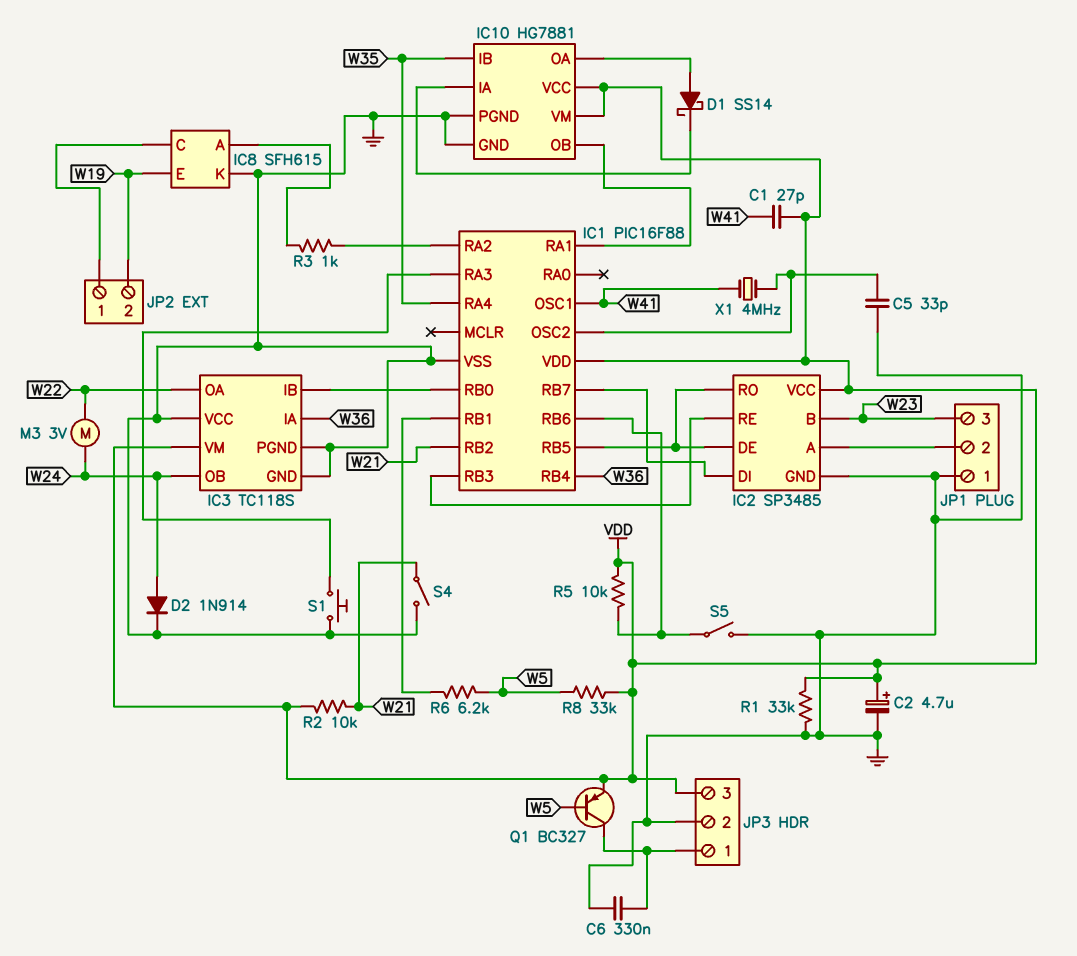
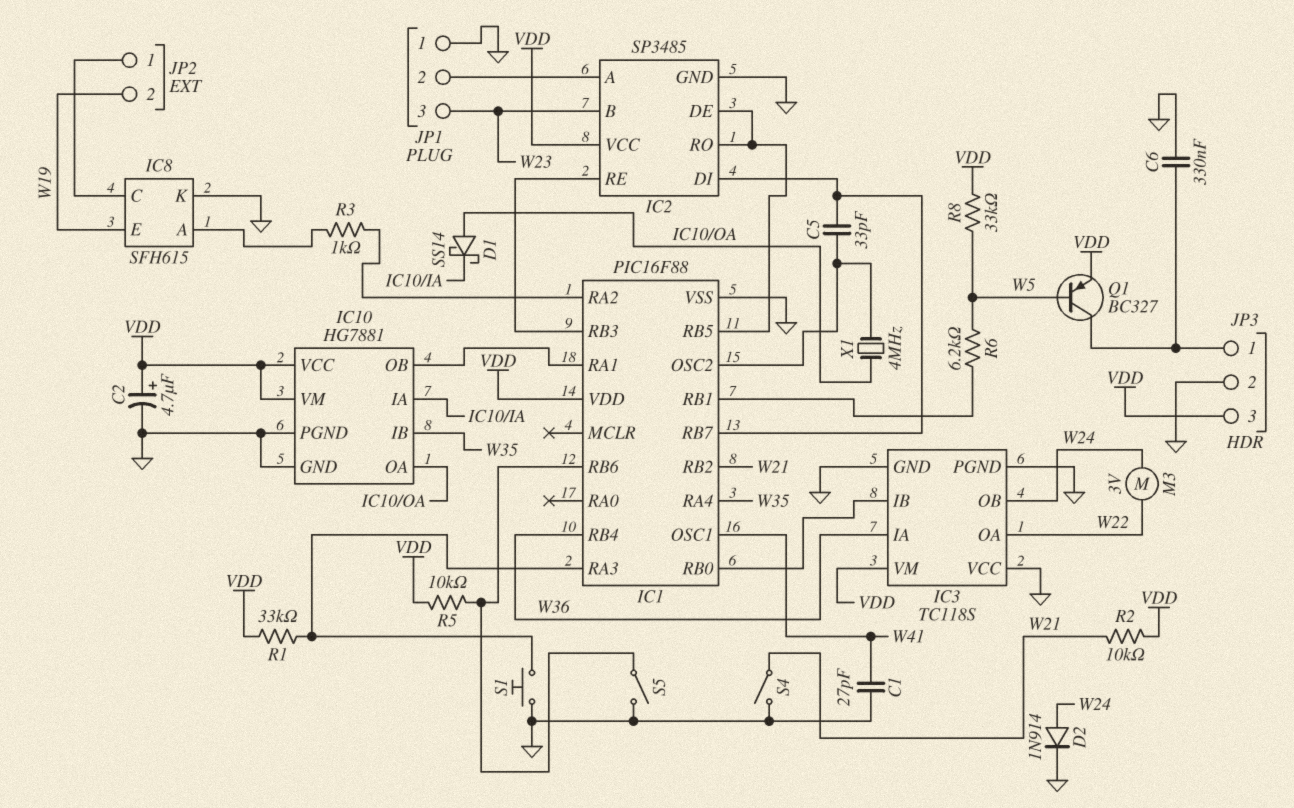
C1: 27pF (VDD, W41) -> 27pF (GND, W41)
C5: 33pF (GND, IC1/OSC2) -> 33pF (IC1/OSC2, IC1/RB7)
R1: 33k (GND, VDD) -> 33k (IC1/RA3, VDD)
X1: 4MHz (IC1/OSC2, W41) -> 4MHz (IC1/OSC2, IC10/OA)

